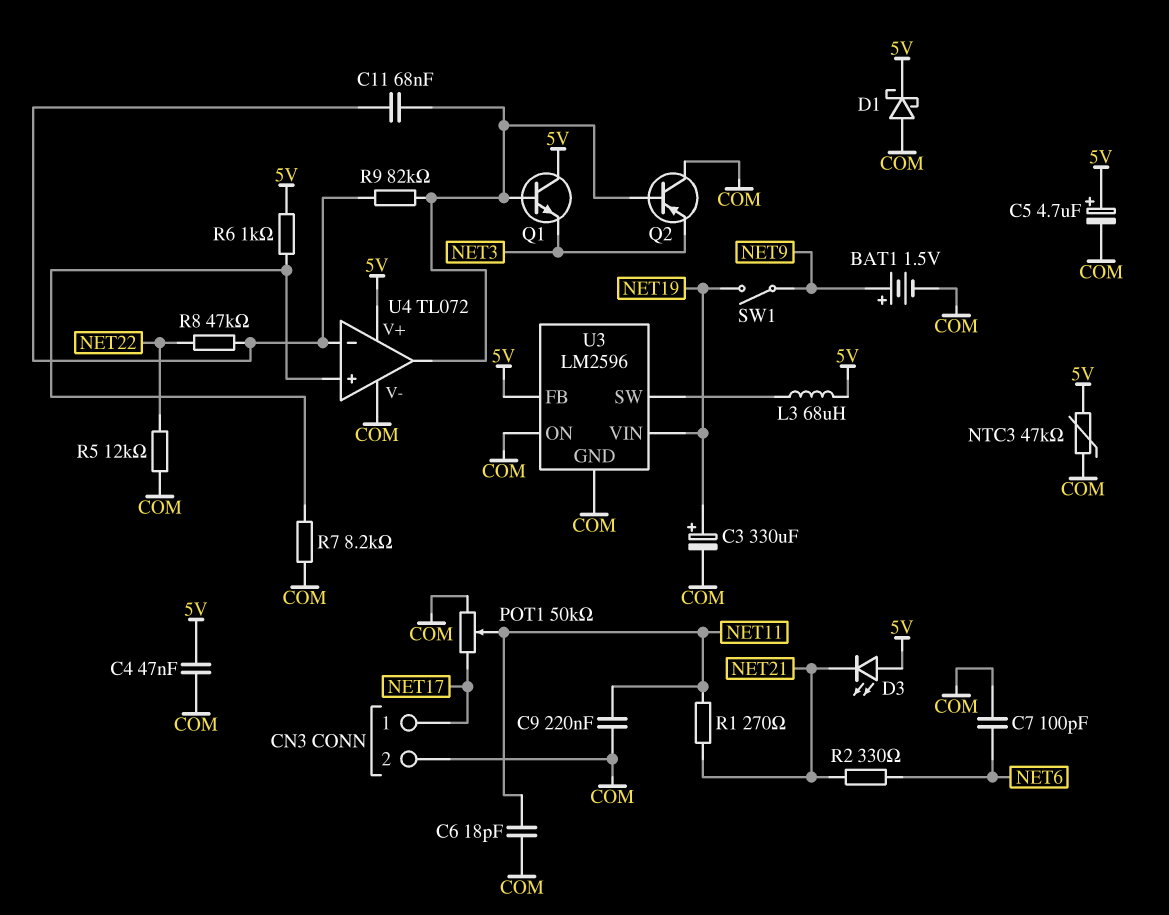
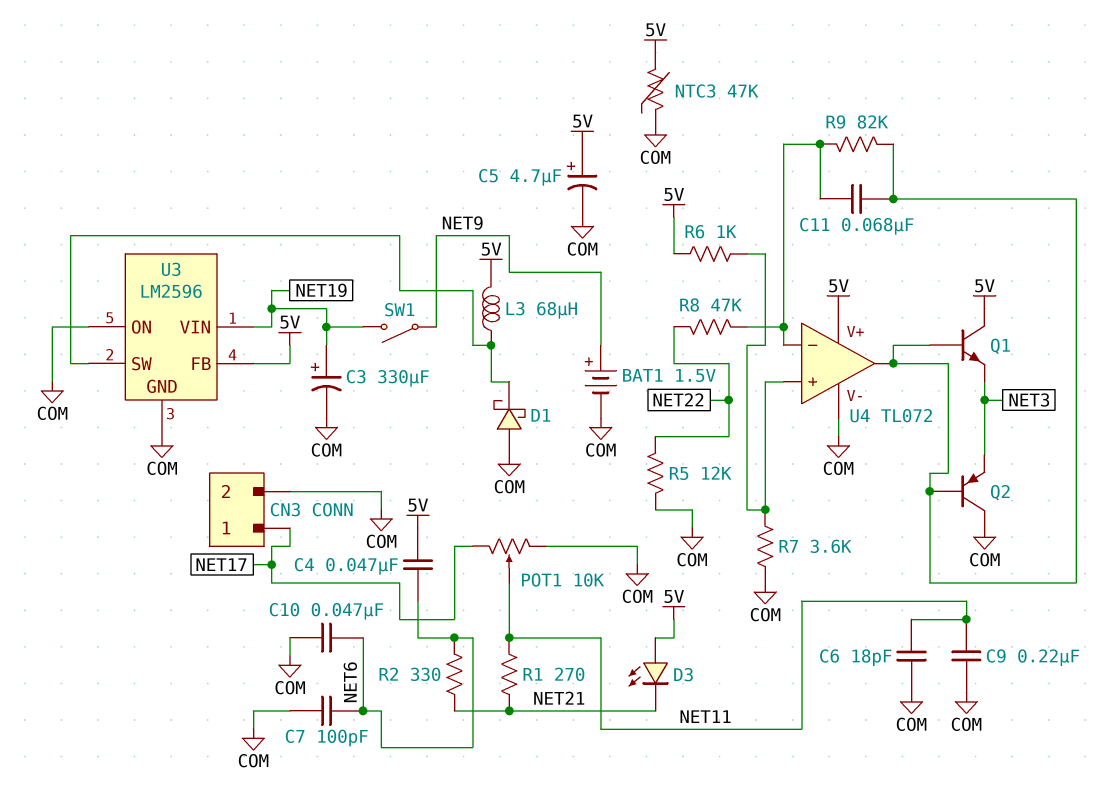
C4: 47nF (5V, COM) -> 47nF (5V, NET6)
C10: none -> 47nF (COM, NET6)
D1: schottky (A COM, K 5V) -> schottky (A COM, K U3/SW)
POT1: 50k (COM, NET17, wiper NET11) -> 10k (COM, NET17, wiper NET11)
R7: 8.2k (COM, U4/in+) -> 3.6k (COM, U4/in+)

